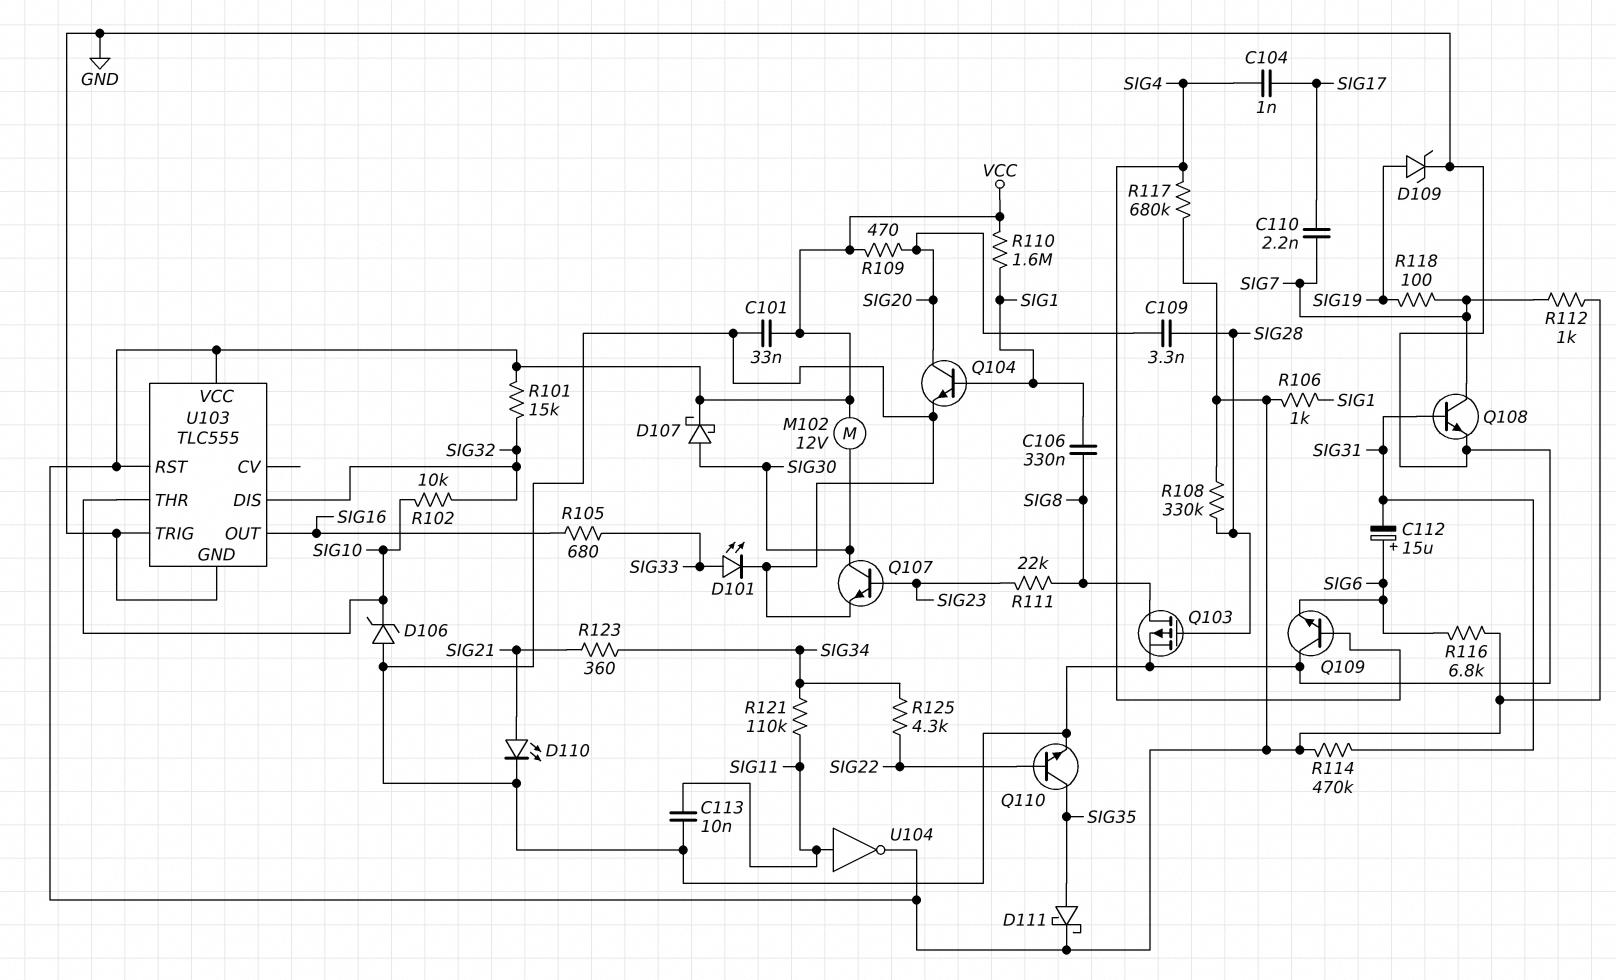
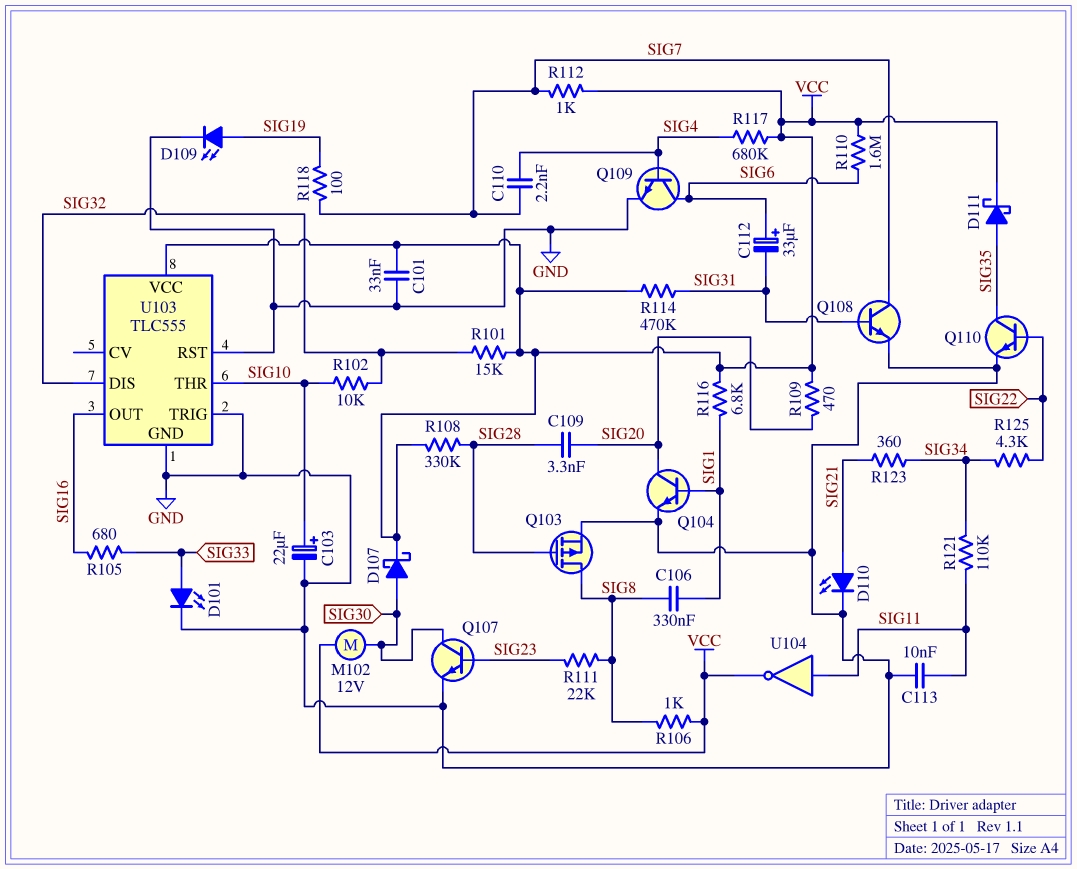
C103: none -> 22uF (plus SIG10, minus GND)
C104: 1nF (SIG4, SIG17) -> none
C110: 2.2nF (SIG7, SIG17) -> 2.2nF (SIG4, SIG7)
C112: 15uF (plus SIG6, minus SIG31) -> 33uF (plus SIG6, minus SIG31)
D106: zener (A GND, K SIG10) -> none
D109: zener (A SIG19, K GND) -> LED (A SIG19, K GND)
Q109: NPN (B SIG4, C GND, E SIG6) -> NPN (B SIG4, C SIG6, E GND)
R106: 1k (SIG1, VCC) -> 1k (SIG8, VCC)
R110: 1.6M (SIG1, VCC) -> 1.6M (SIG6, VCC)
R116: 6.8k (SIG6, VCC) -> 6.8k (SIG1, VCC)
U103 pin RST: VCC -> GND

